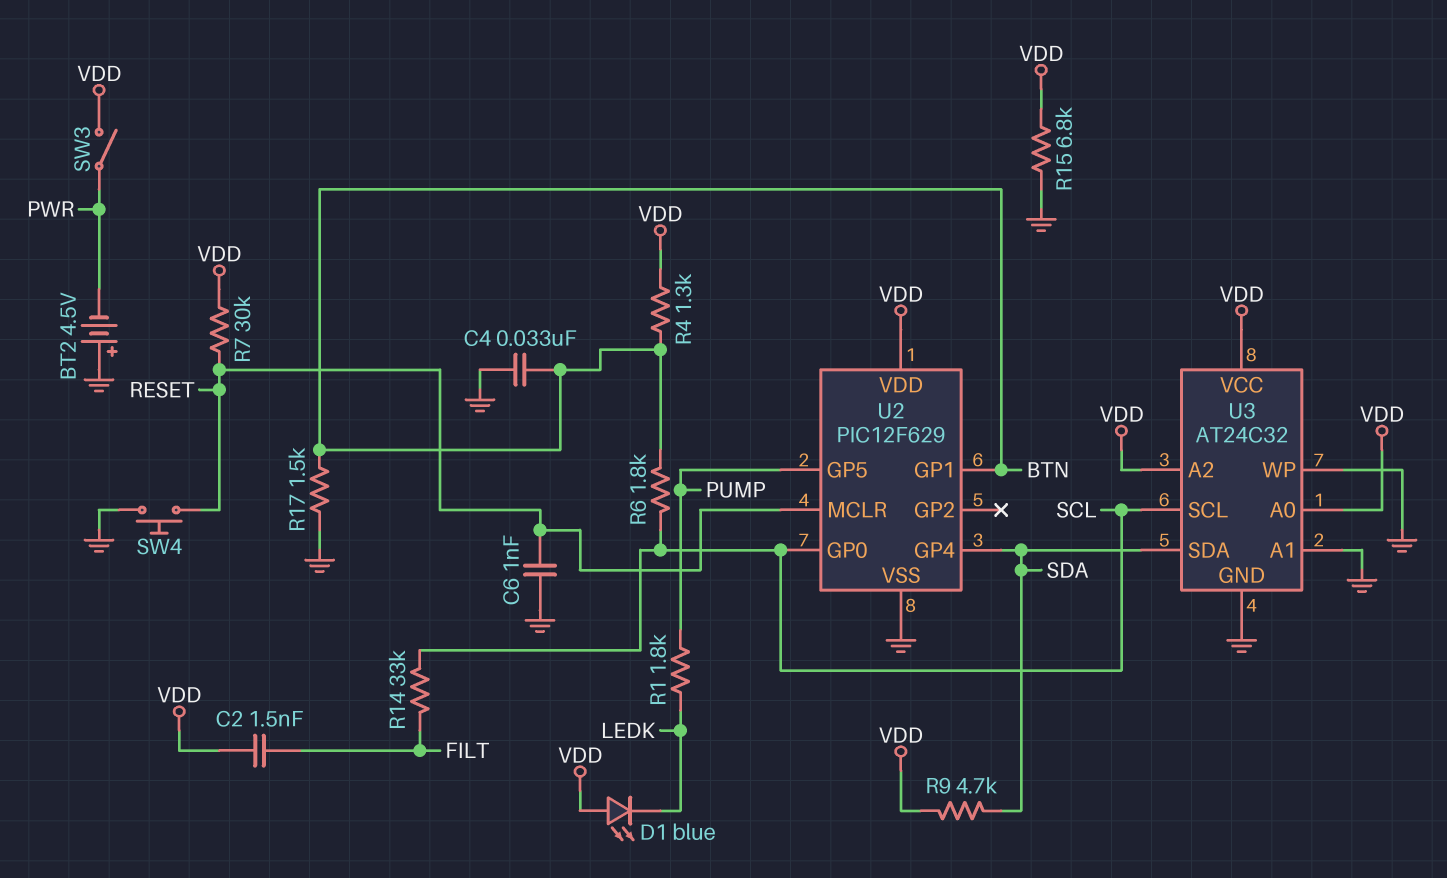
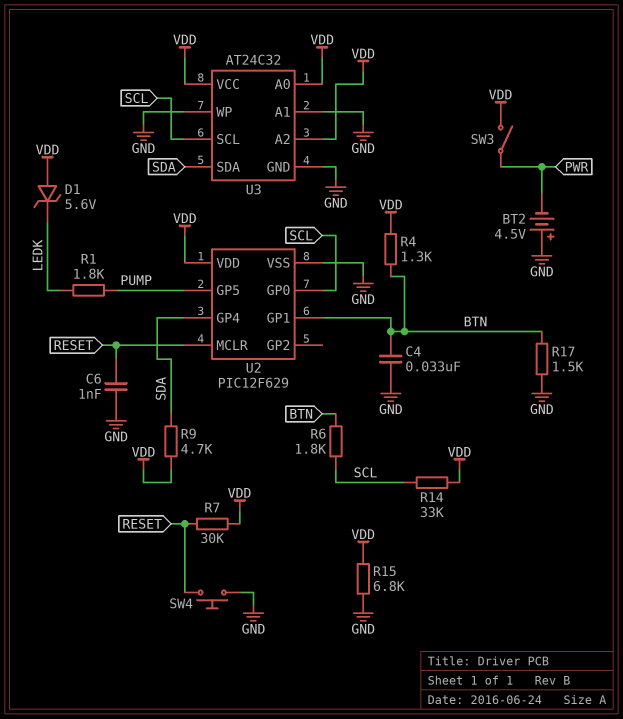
C2: 1.5nF (FILT, VDD) -> none
D1: LED blue (A VDD, K LEDK) -> zener 5.6V (A VDD, K LEDK)
R14: 33k (FILT, SCL) -> 33k (SCL, VDD)

